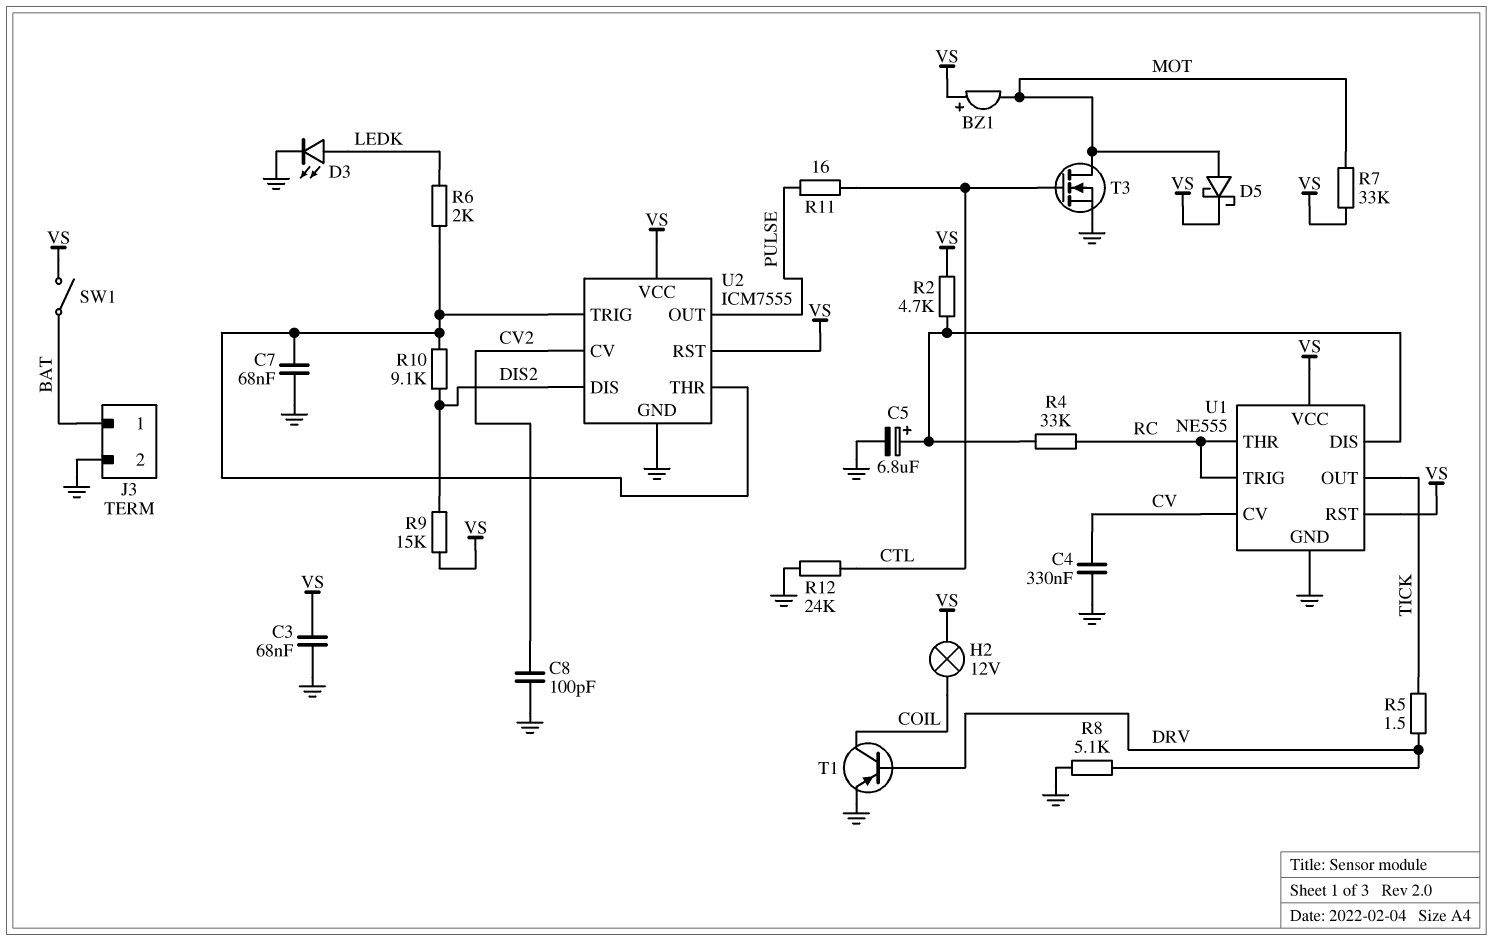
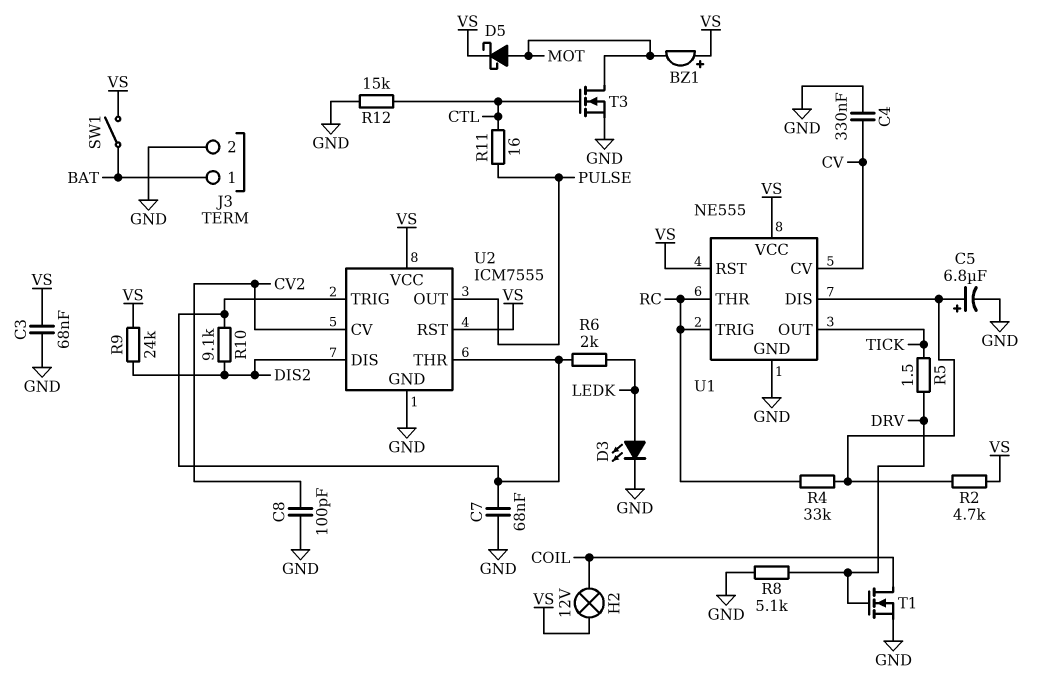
R7: 33k (MOT, VS) -> none
R9: 15k (DIS2, VS) -> 24k (DIS2, VS)
R12: 24k (CTL, GND) -> 15k (CTL, GND)
T1: PNP (B DRV, C COIL, E GND) -> NMOS (G DRV, D COIL, S GND)

